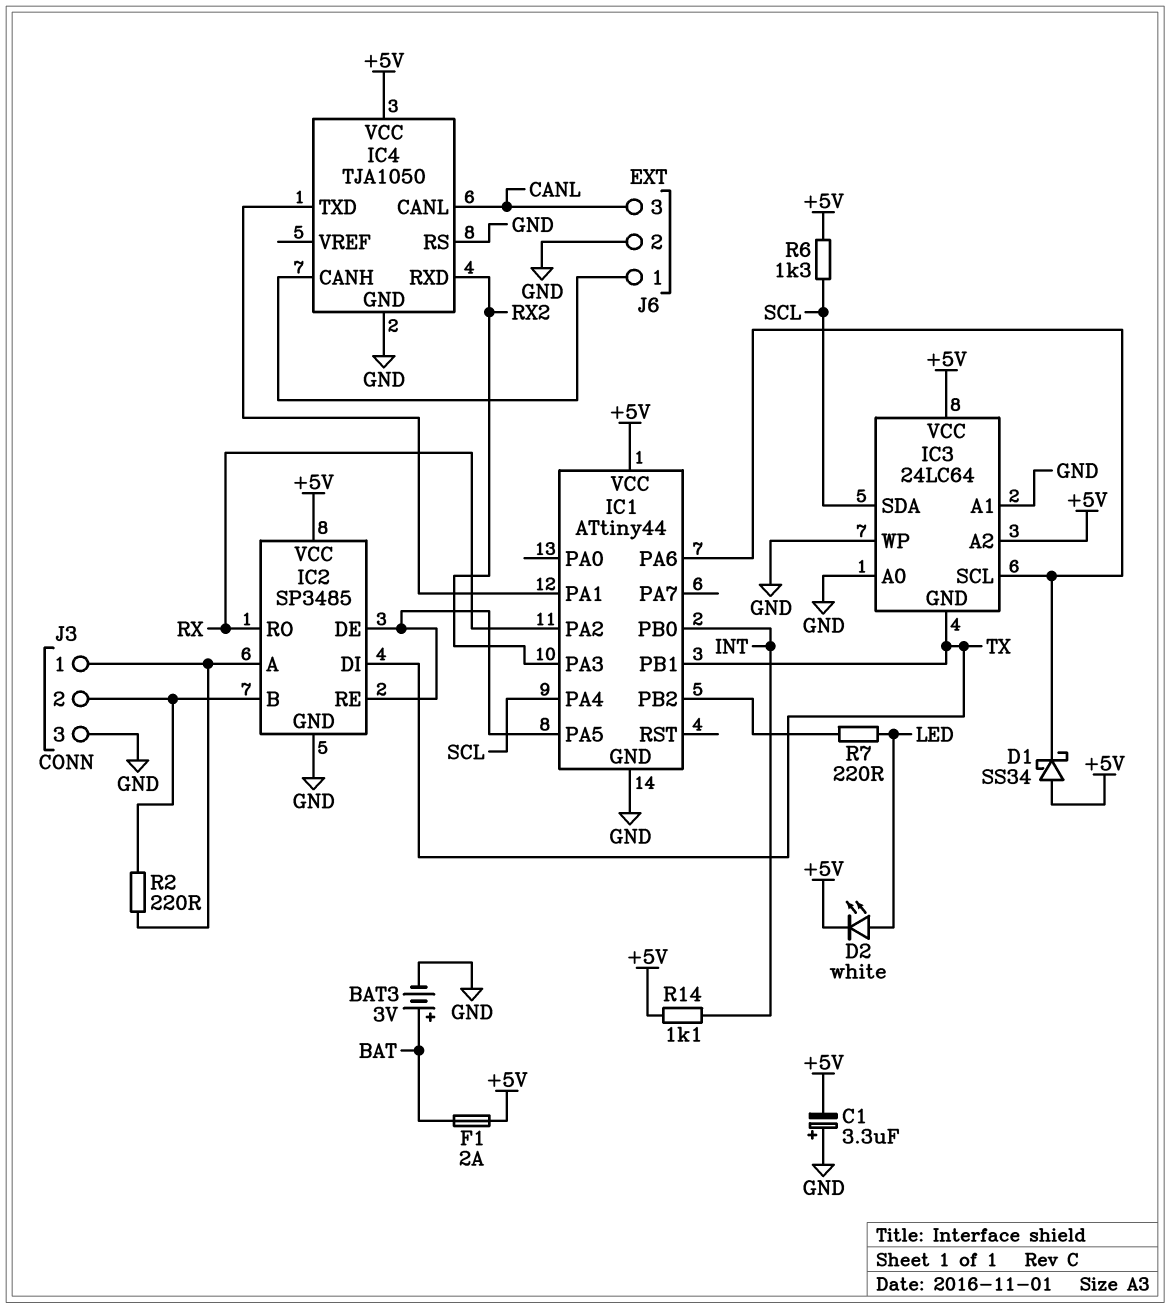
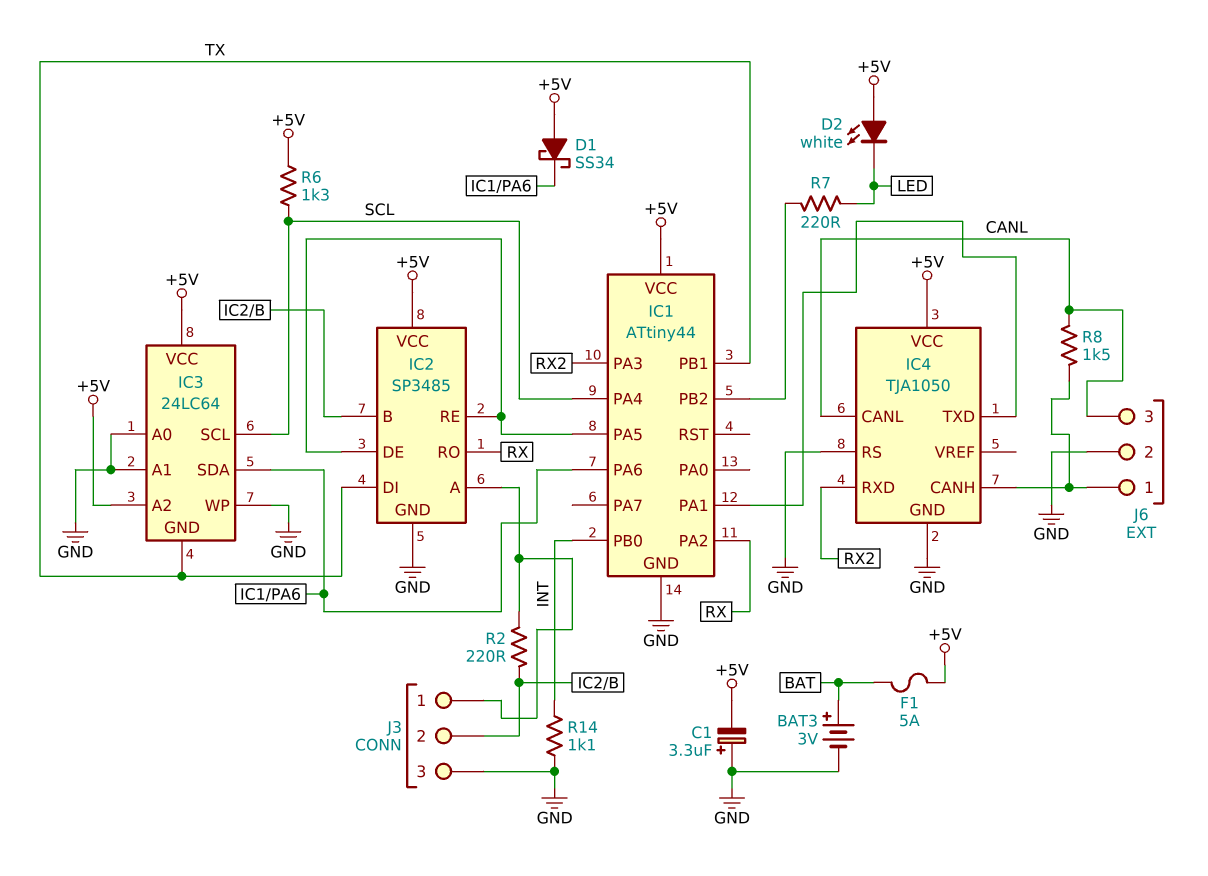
D2: LED white (A LED, K +5V) -> LED white (A +5V, K LED)
F1: 2A (+5V, BAT) -> 5A (+5V, BAT)
IC3 pin SCL: IC1/PA6 -> SCL
IC3 pin SDA: SCL -> IC1/PA6
R8: none -> 1.5k (CANL, IC4/CANH)
R14: 1.1k (+5V, INT) -> 1.1k (GND, INT)

